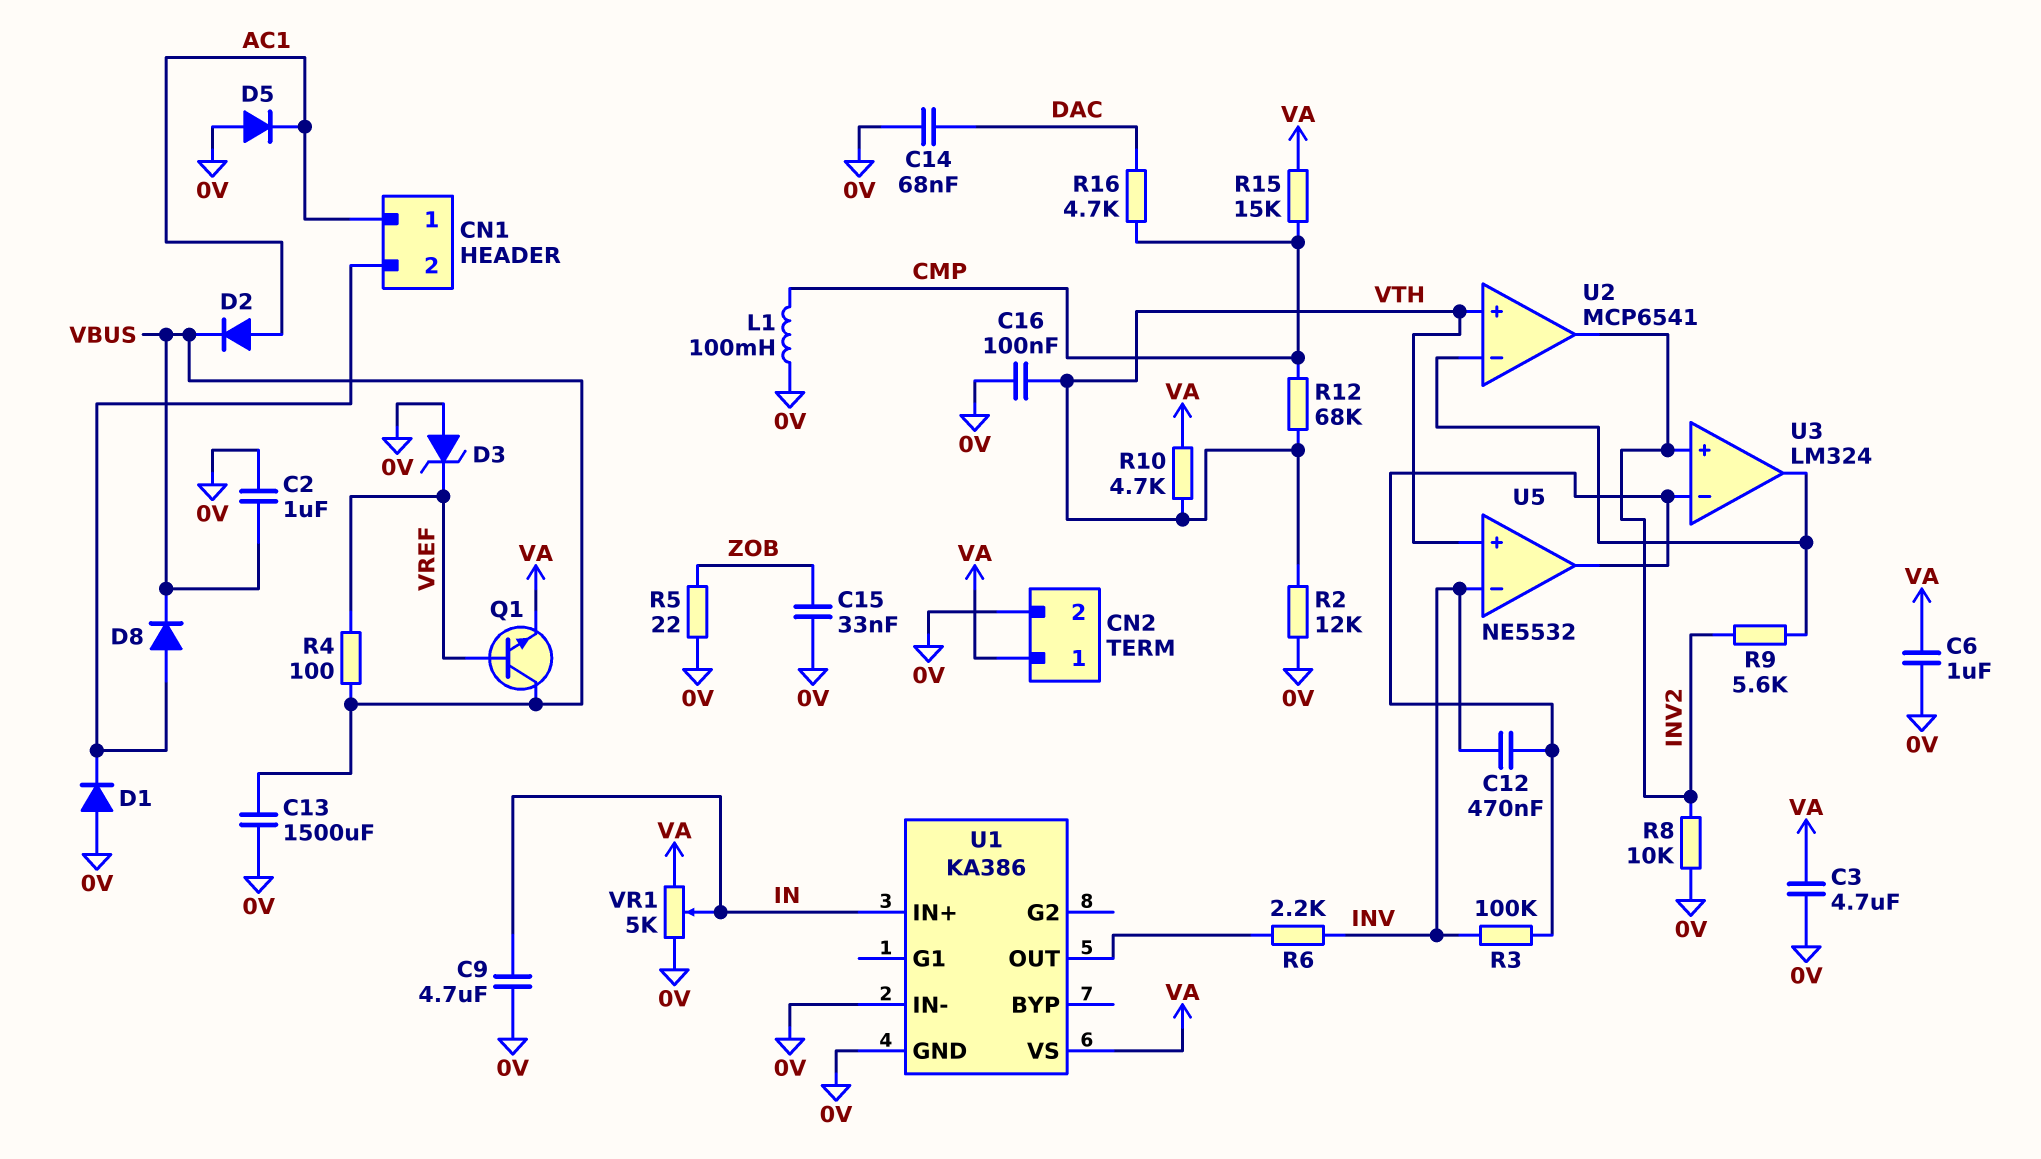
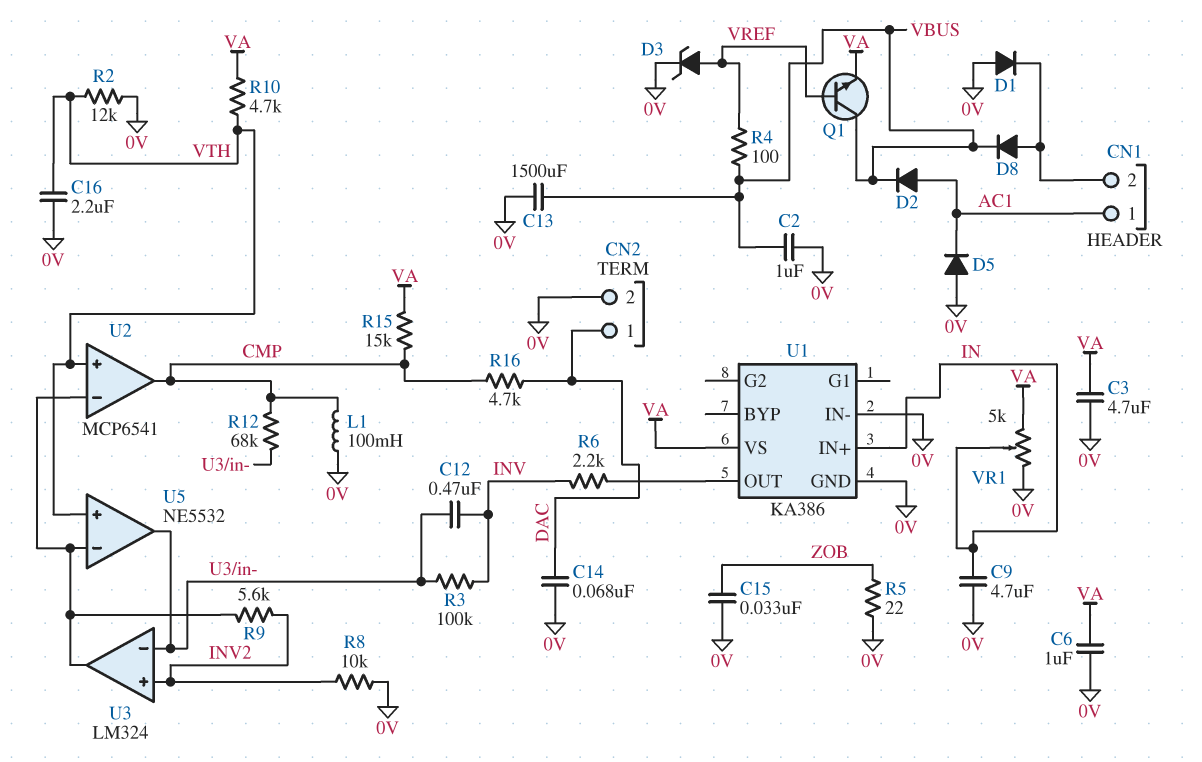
C16: 100nF (0V, VTH) -> 2.2uF (0V, VTH)
CN2 pin 1: VA -> DAC
D3: zener (A 0V, K VREF) -> zener (A VREF, K 0V)
R12: 68k (CMP, VTH) -> 68k (CMP, U3/in-)
U2 pin out: INV2 -> CMP
U5 pin in-: INV -> U2/in-

